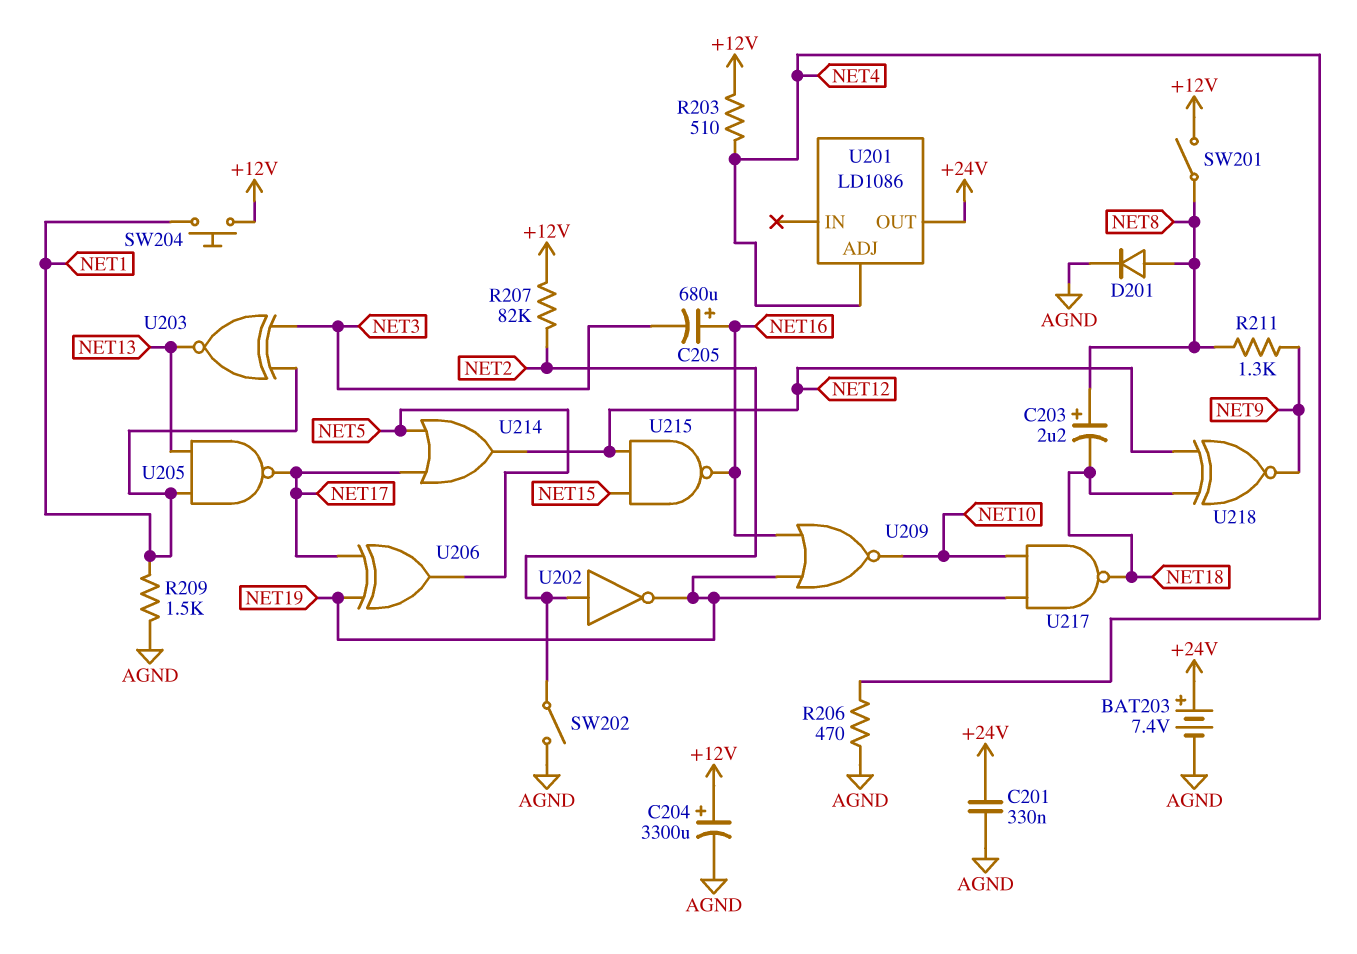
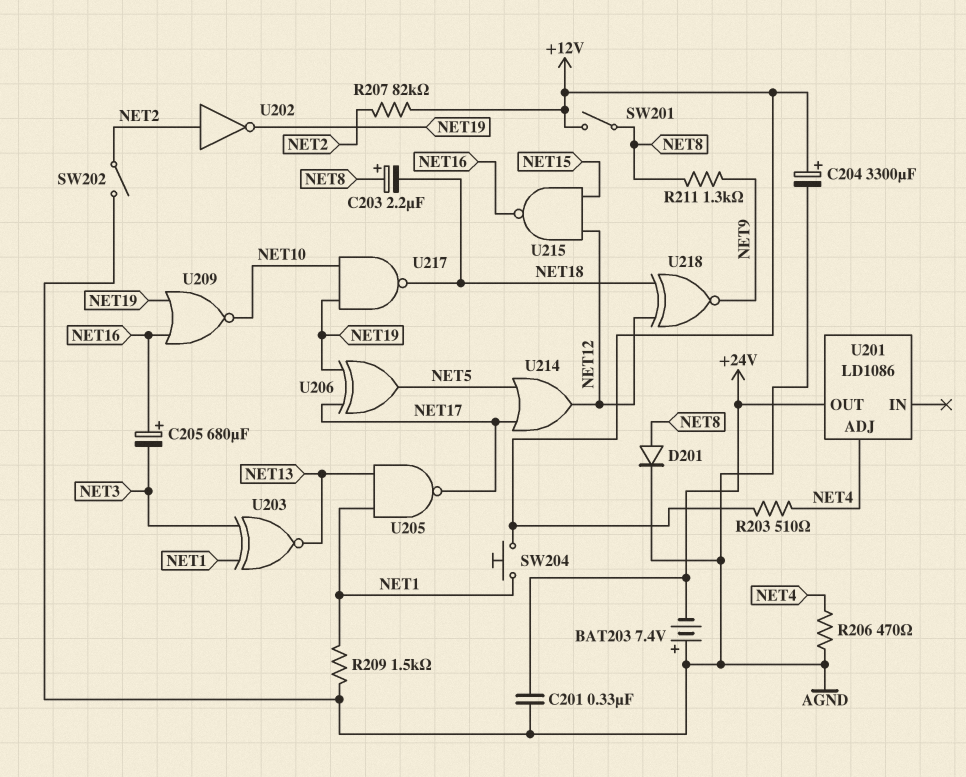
BAT203: 7.4V (plus +24V, minus AGND) -> 7.4V (plus AGND, minus +24V)

